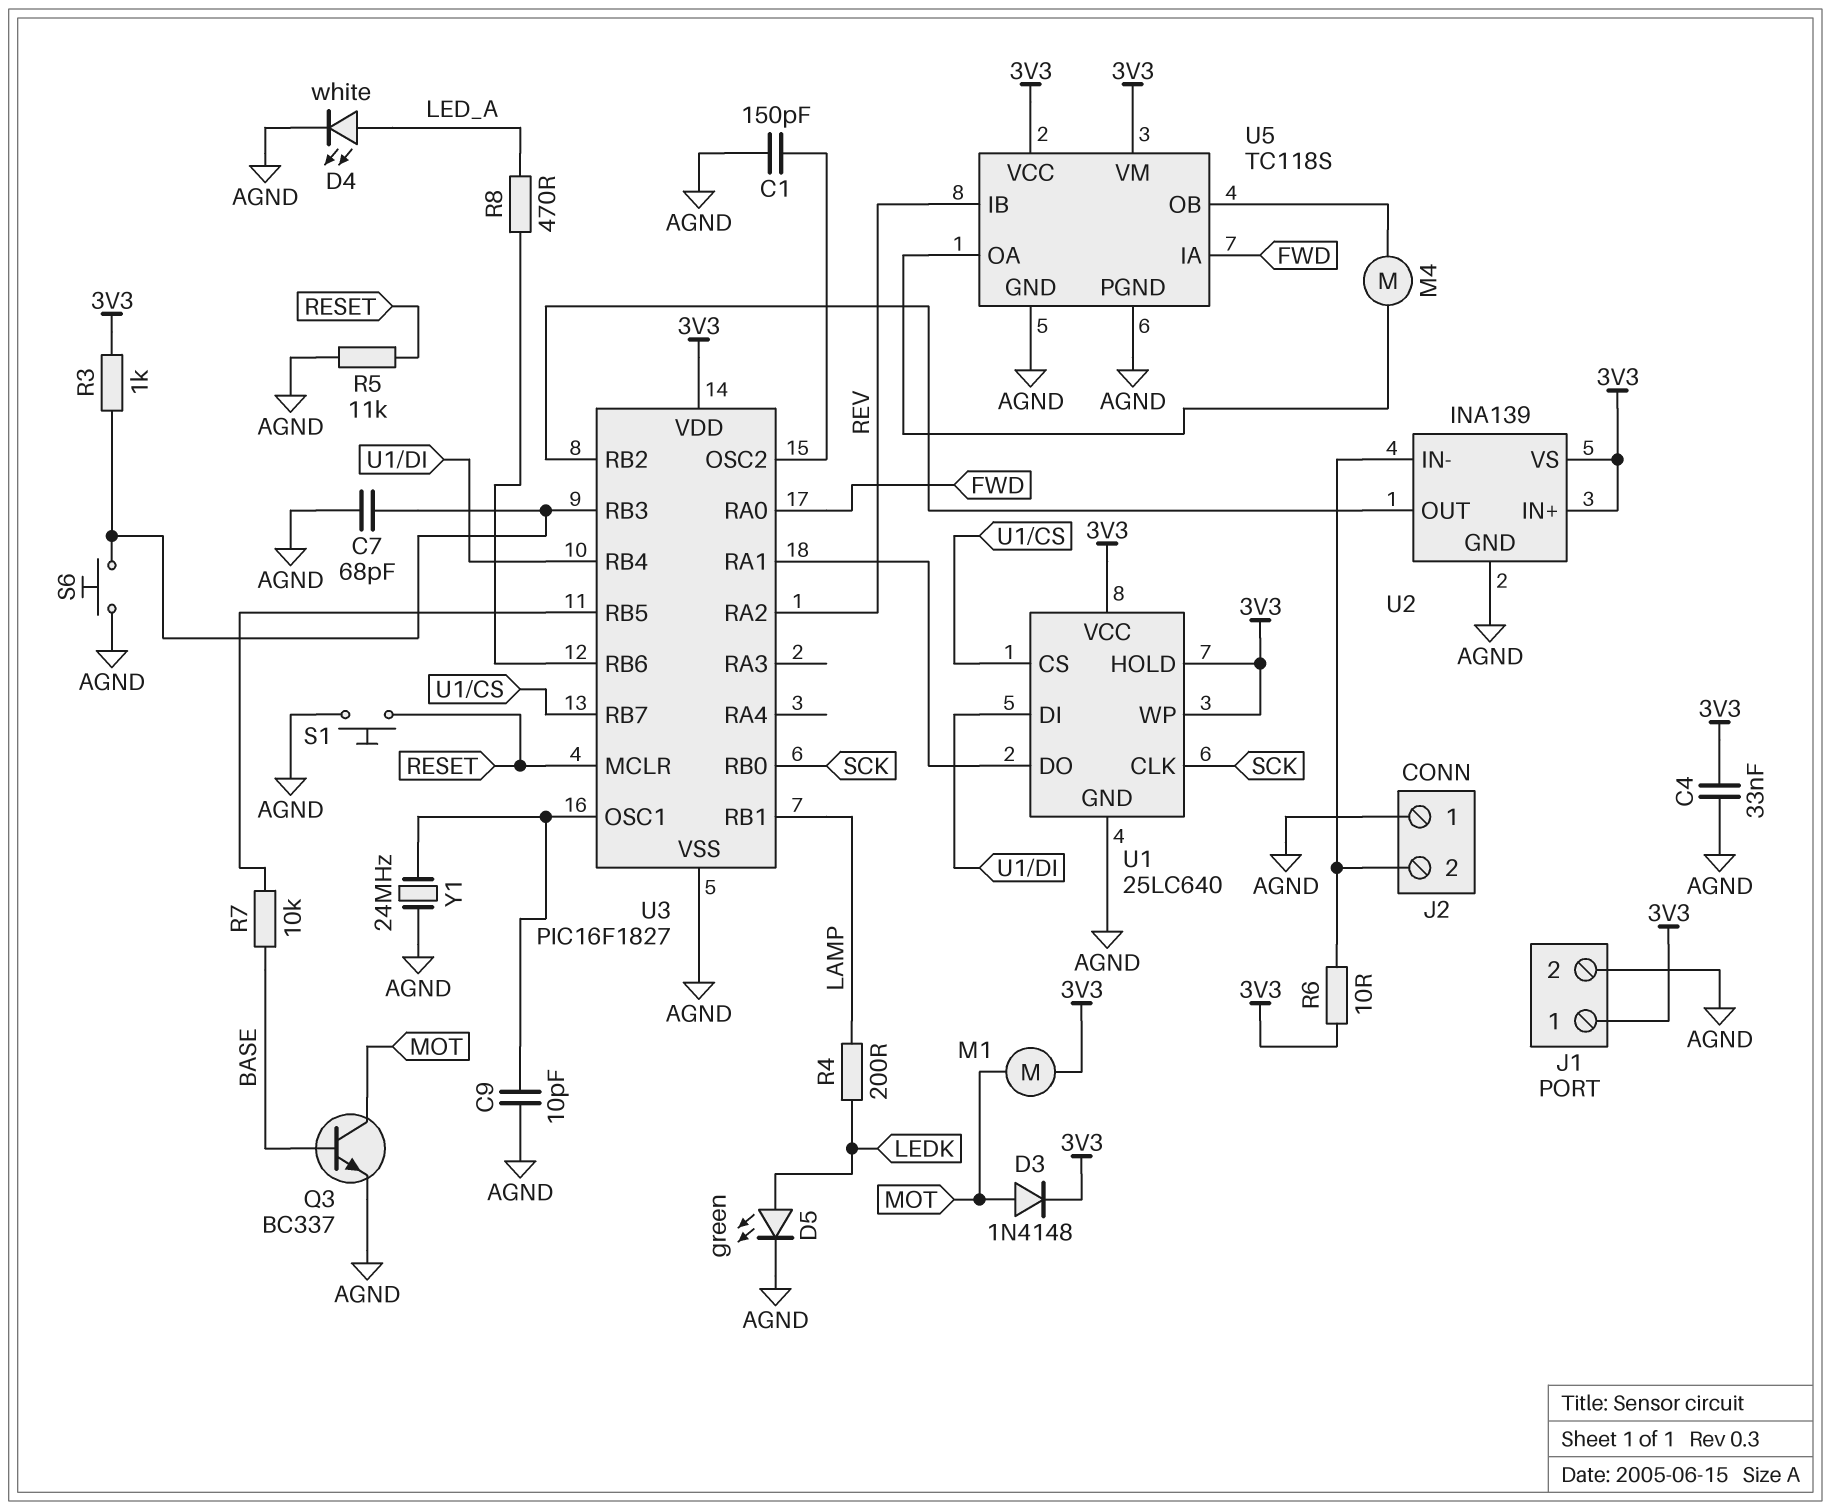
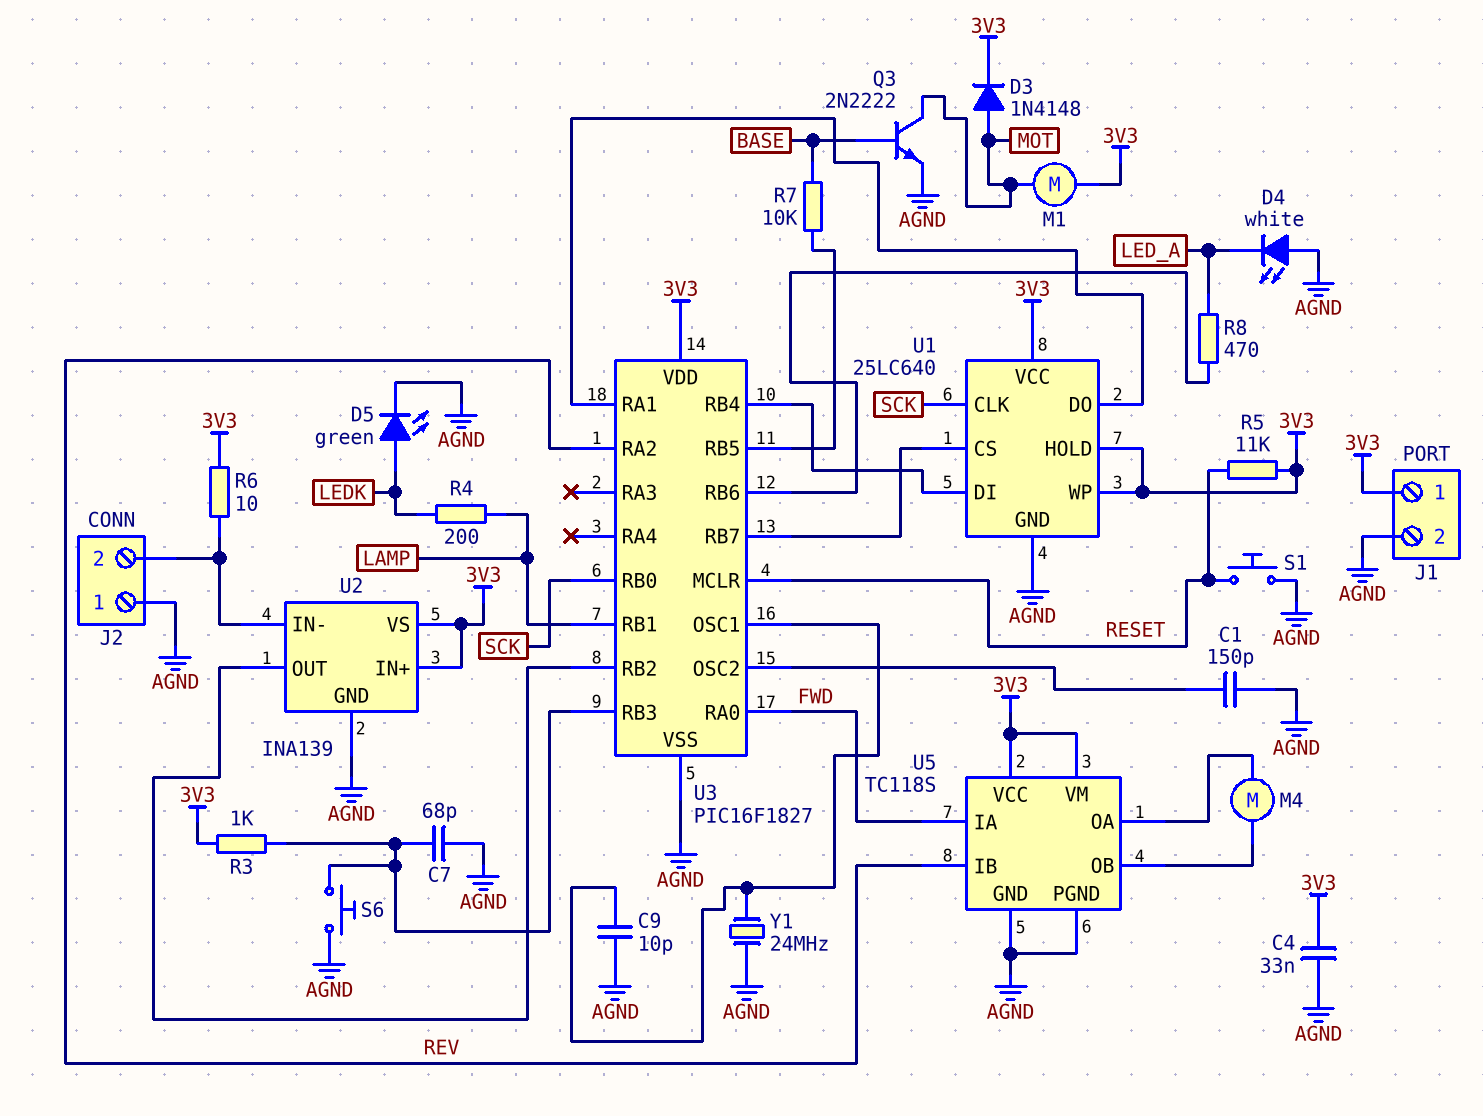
D4: LED white (A LED_A, K AGND) -> LED white (A AGND, K LED_A)
Q3: NPN BC337 (B BASE, C MOT, E AGND) -> NPN 2N2222 (B BASE, C MOT, E AGND)
R5: 11k (AGND, RESET) -> 11k (3V3, RESET)

